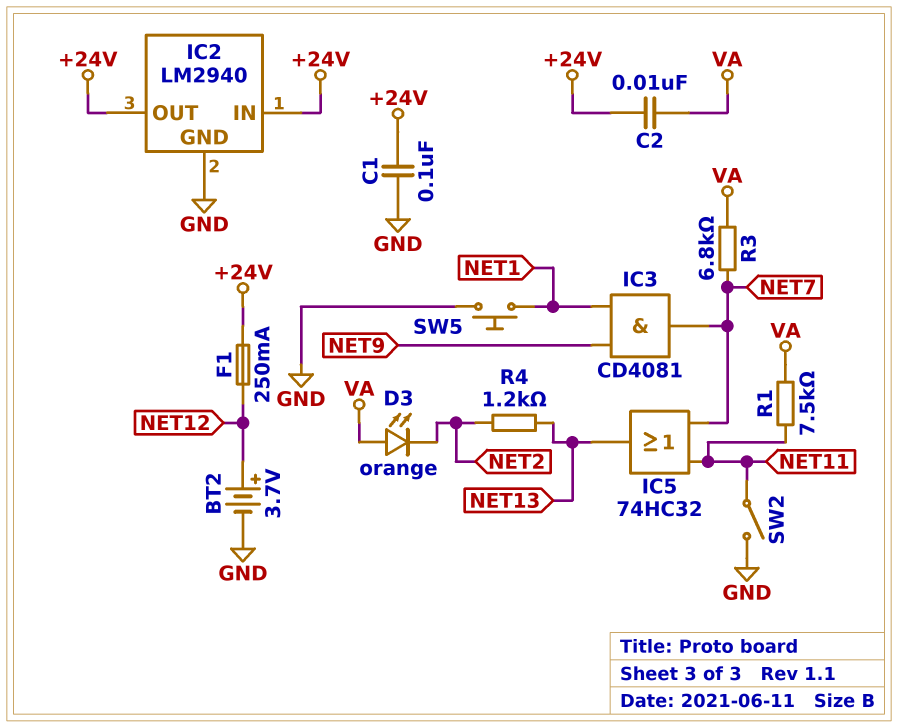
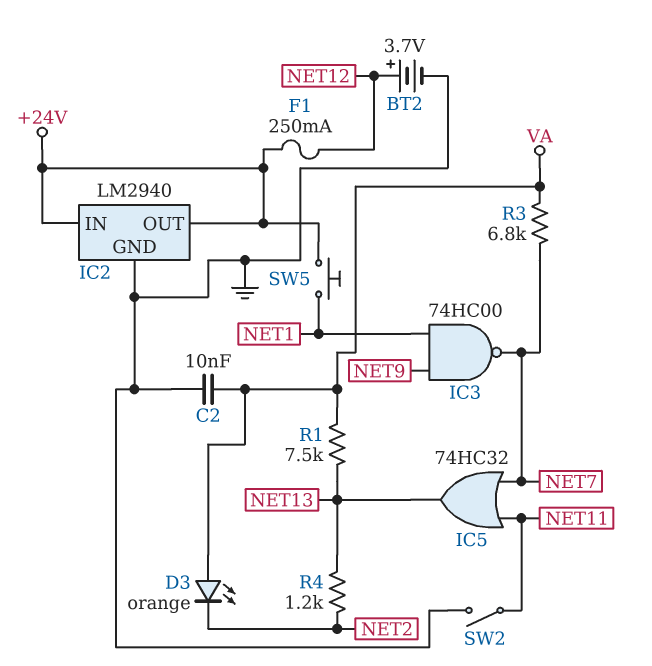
C1: 100nF (+24V, GND) -> none
C2: 10nF (+24V, VA) -> 10nF (GND, VA)
IC3: AND CD4081 (in NET1, in NET9, out NET7) -> NAND 74HC00 (in NET1, in NET9, out NET7)
R1: 7.5k (NET11, VA) -> 7.5k (NET13, VA)
SW5: button (GND, NET1) -> button (+24V, NET1)

